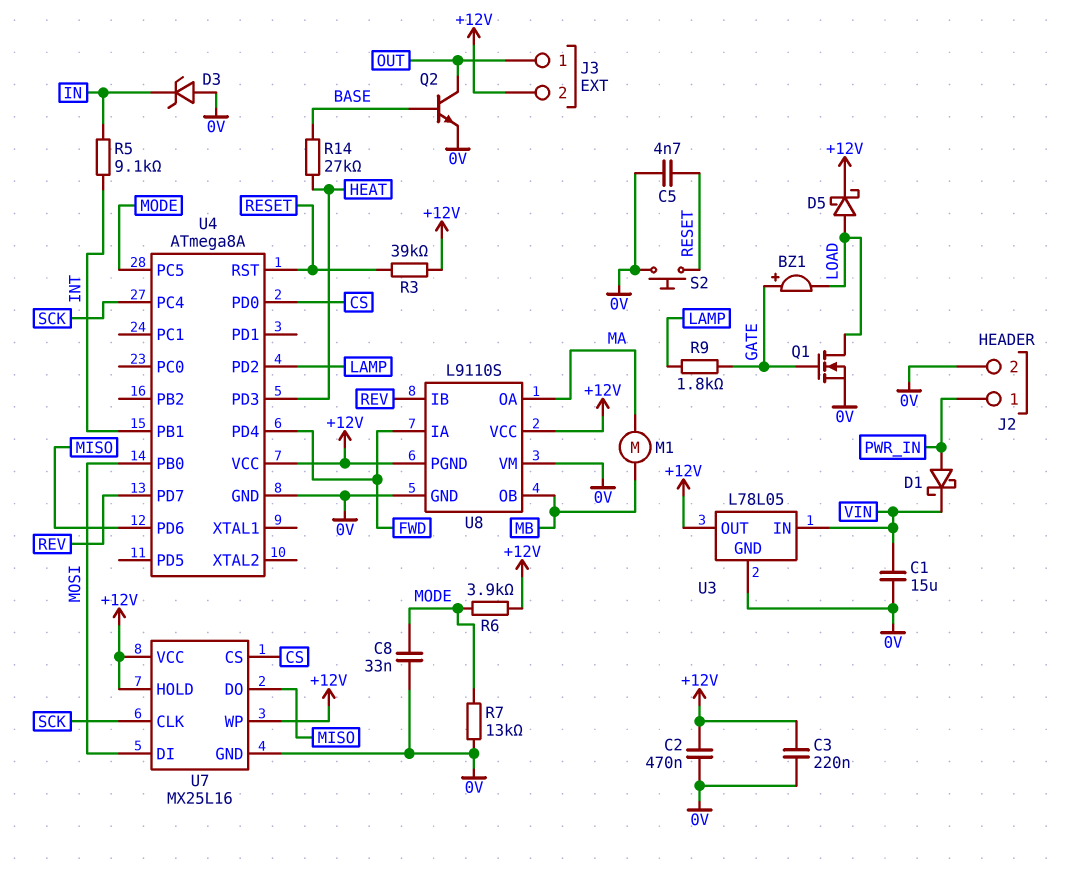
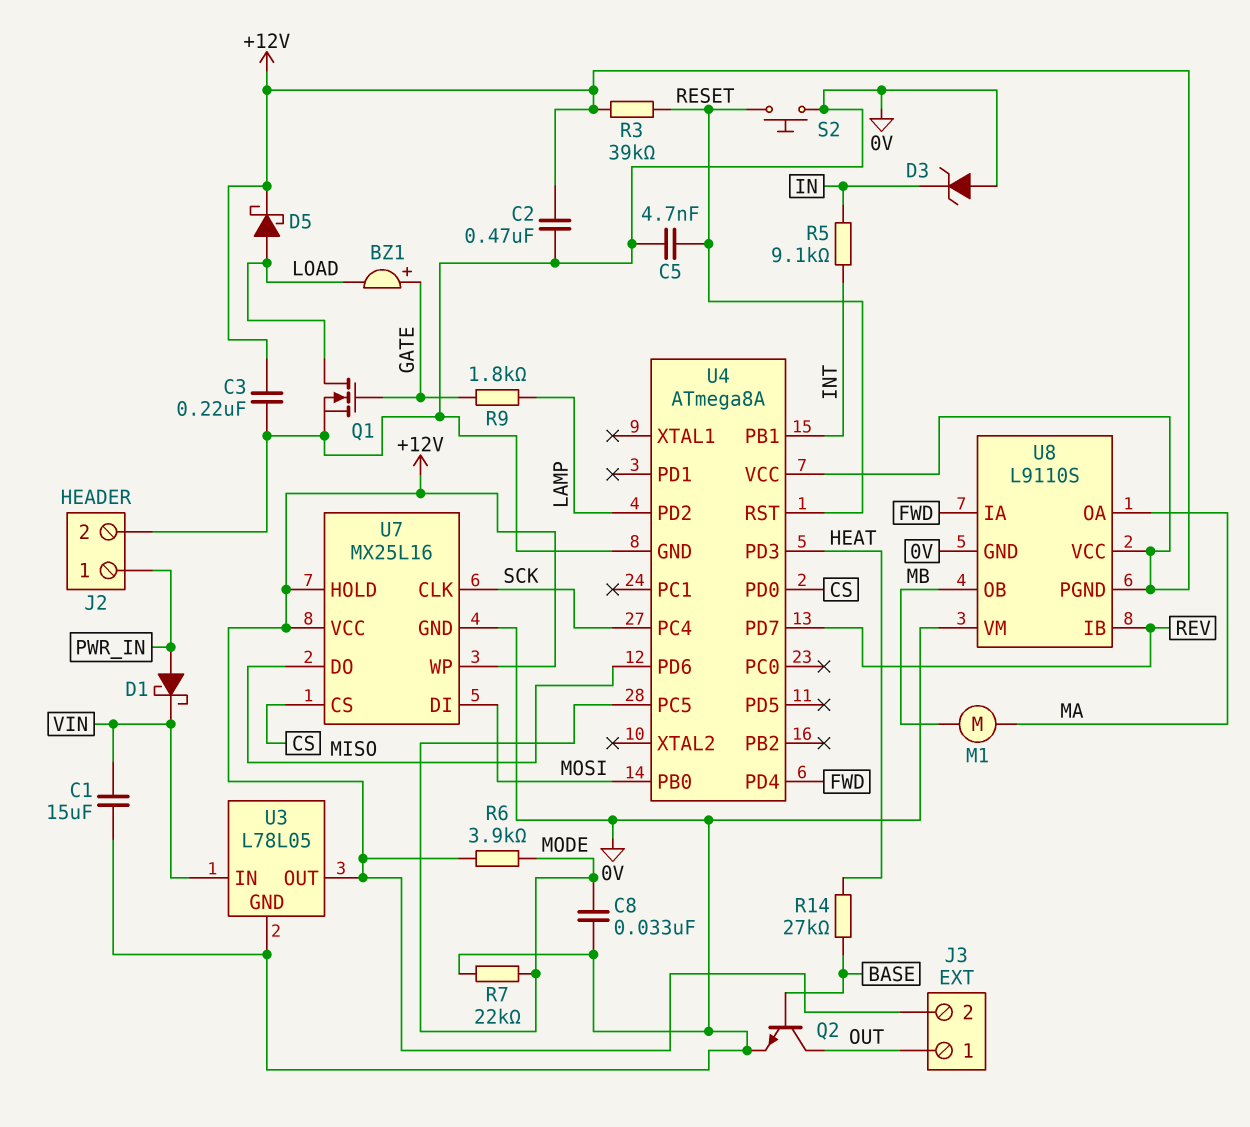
R7: 13k (0V, MODE) -> 22k (0V, MODE)

